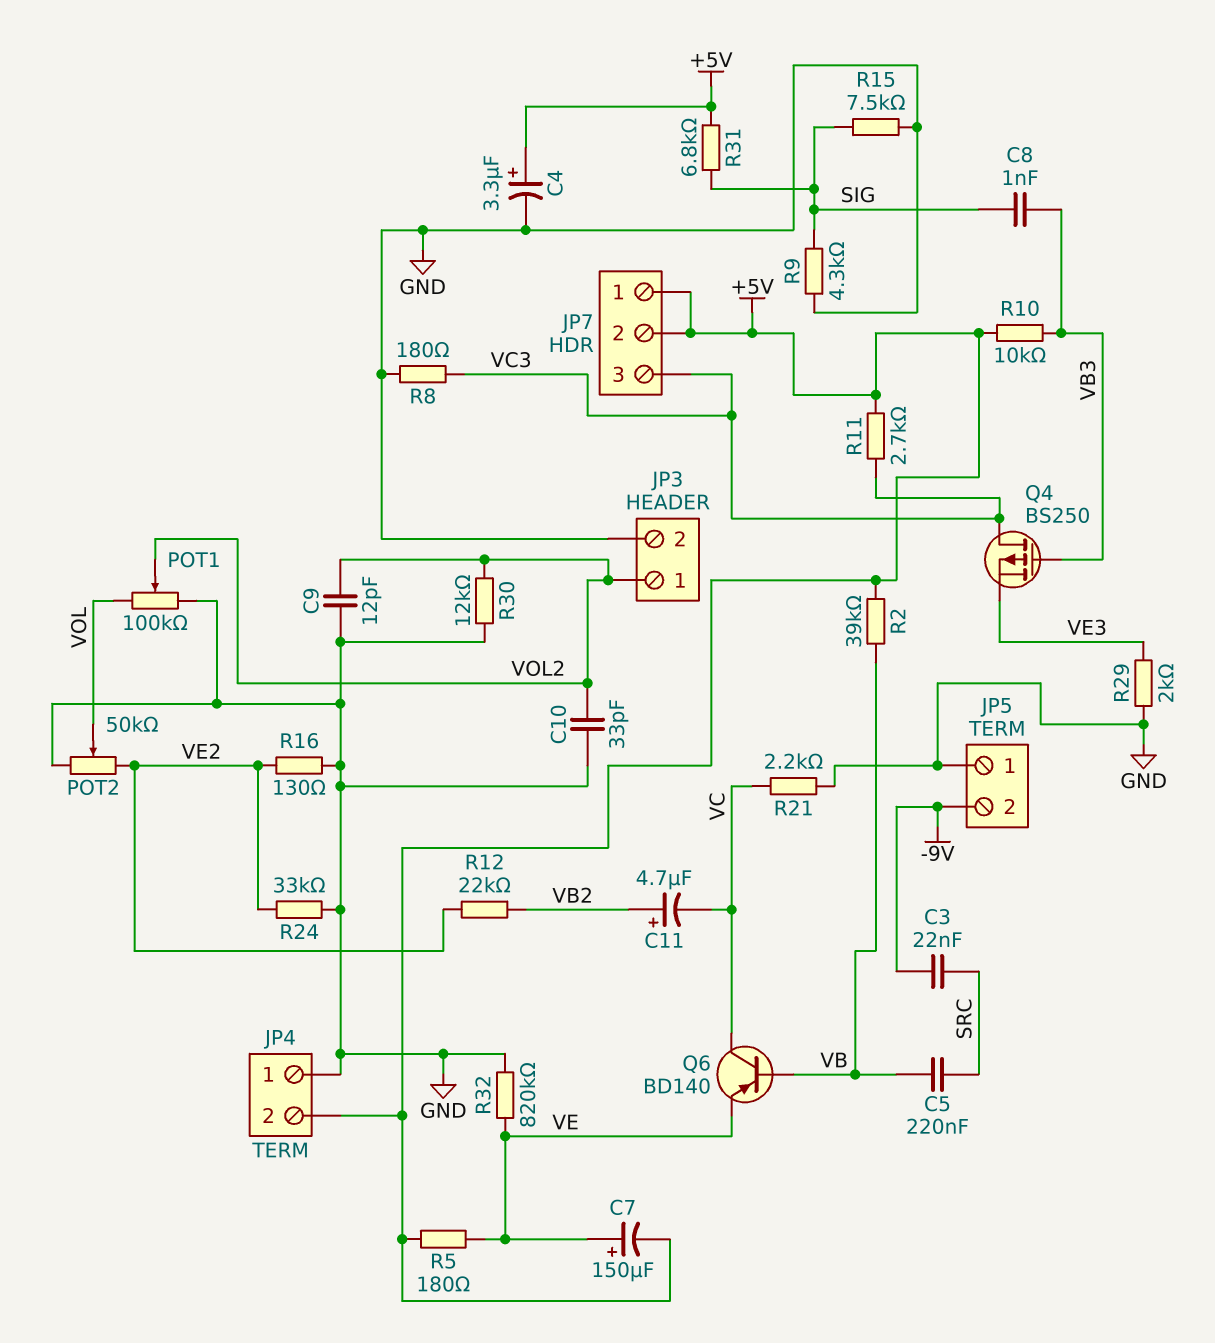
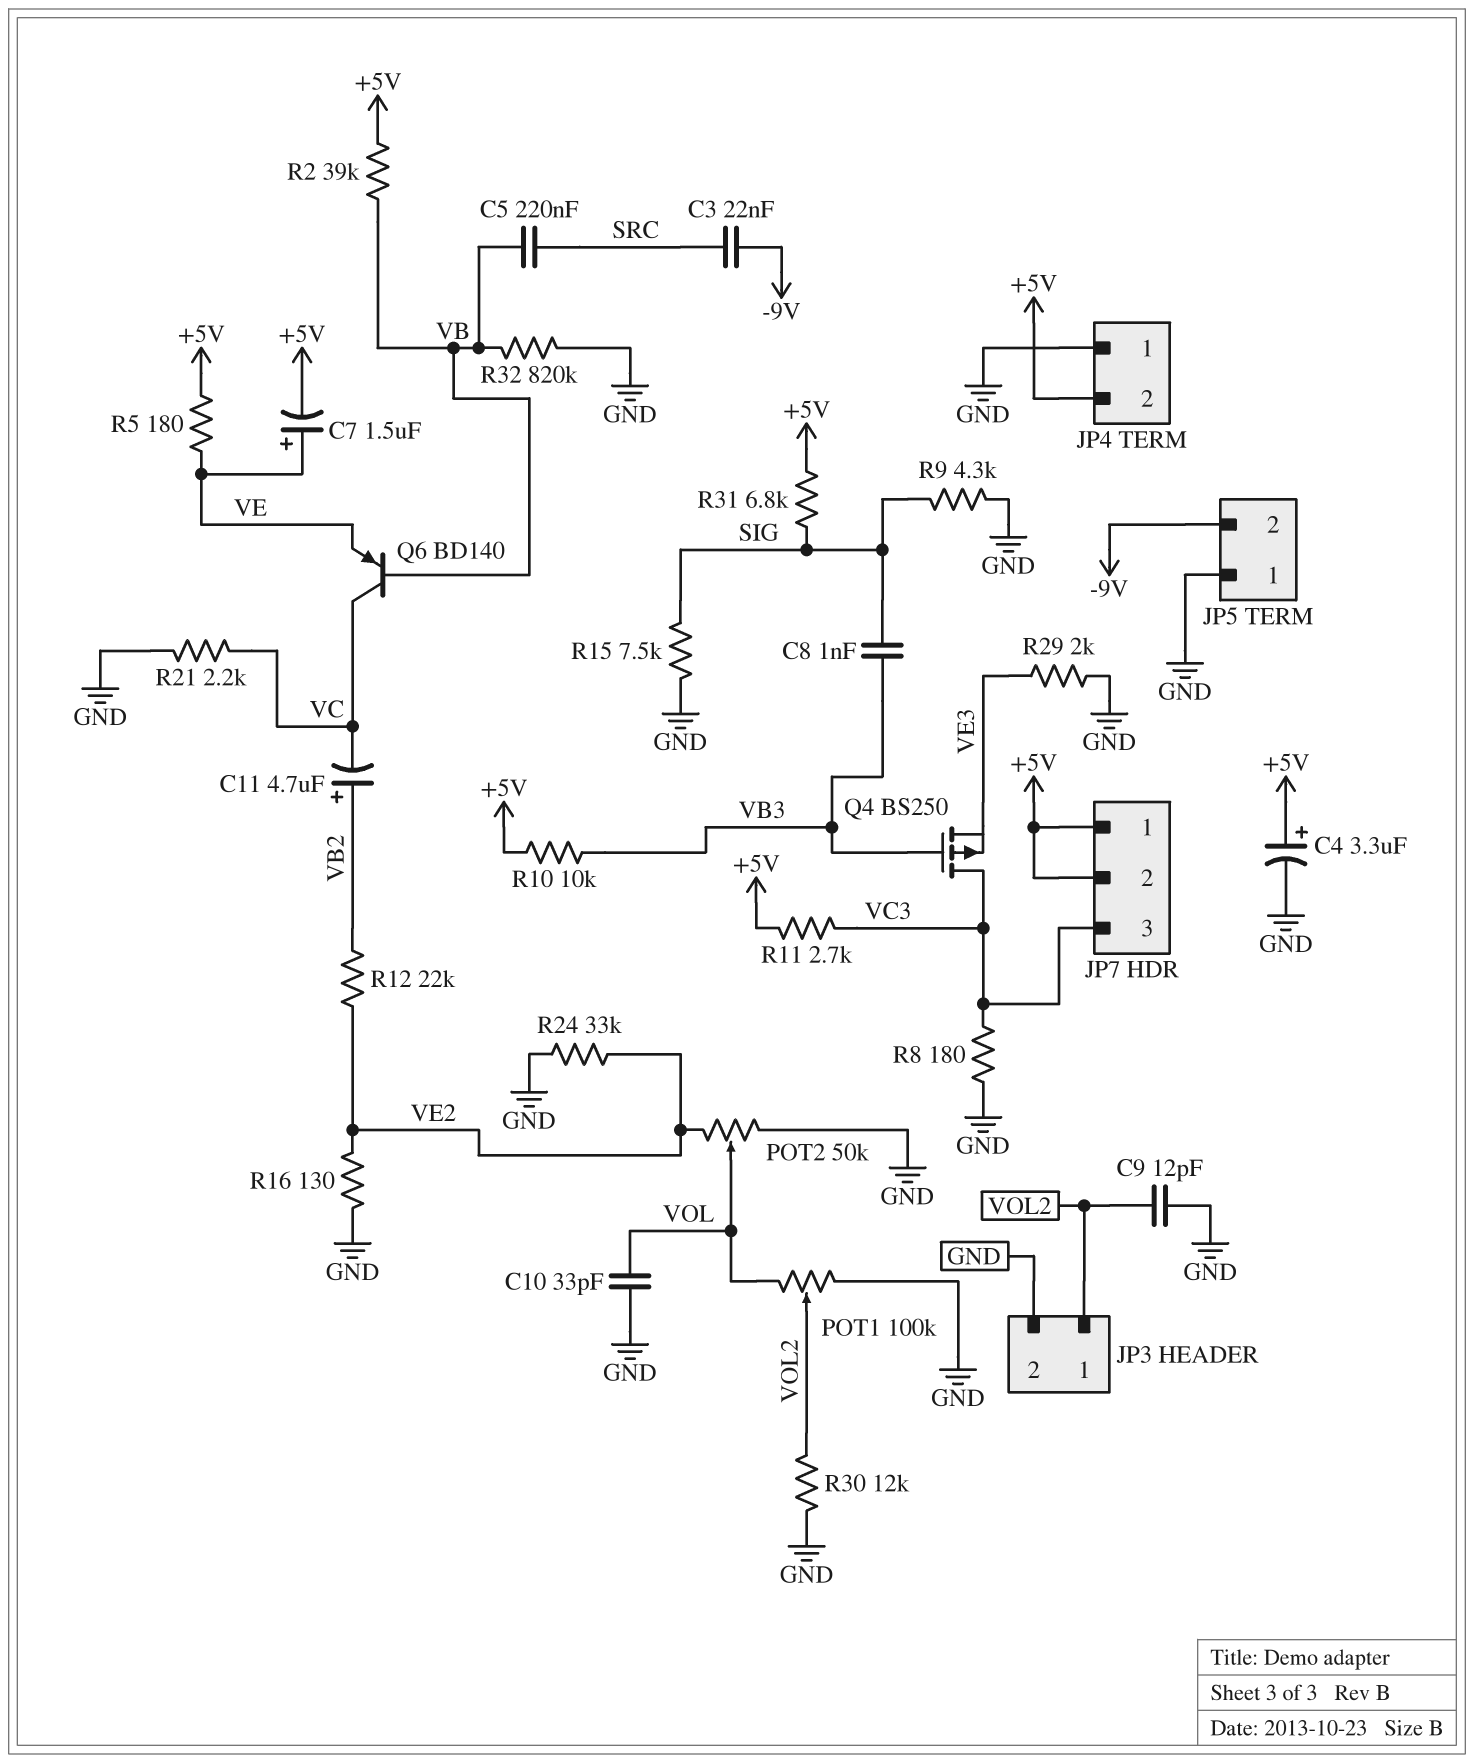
C7: 150uF (plus VE, minus +5V) -> 1.5uF (plus VE, minus +5V)
C10: 33pF (GND, VOL2) -> 33pF (GND, VOL)
R32: 820k (GND, VE) -> 820k (GND, VB)

